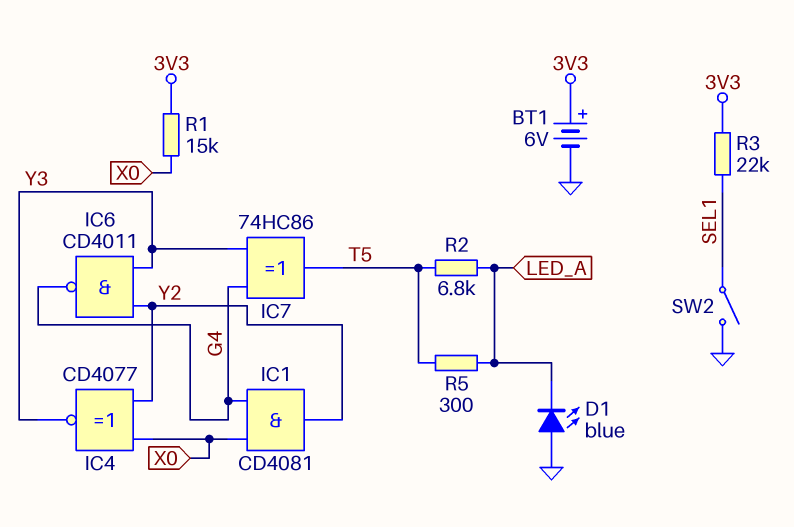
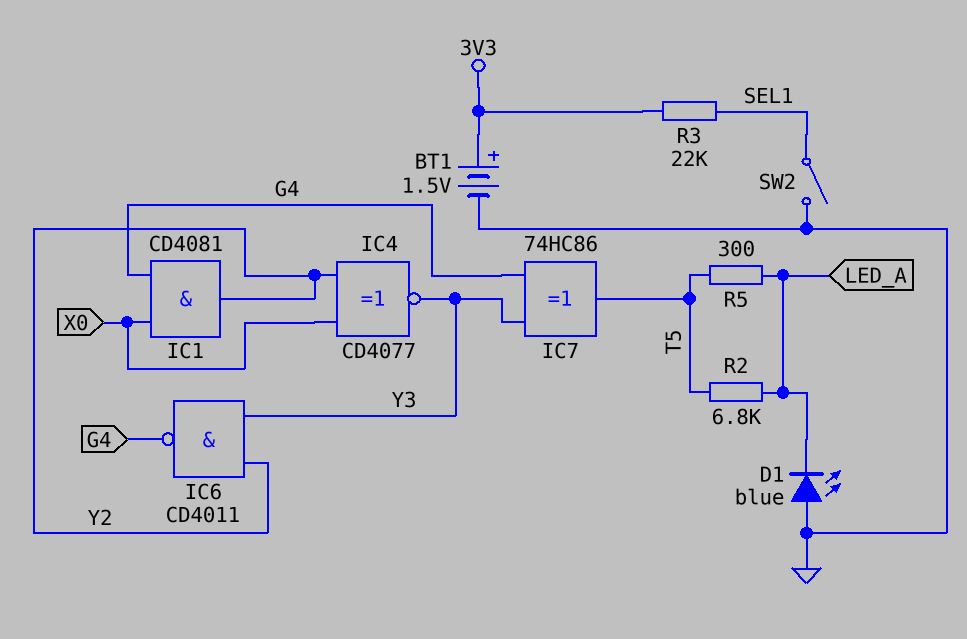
BT1: 6V (plus 3V3, minus GND) -> 1.5V (plus 3V3, minus GND)
R1: 15k (3V3, X0) -> none

